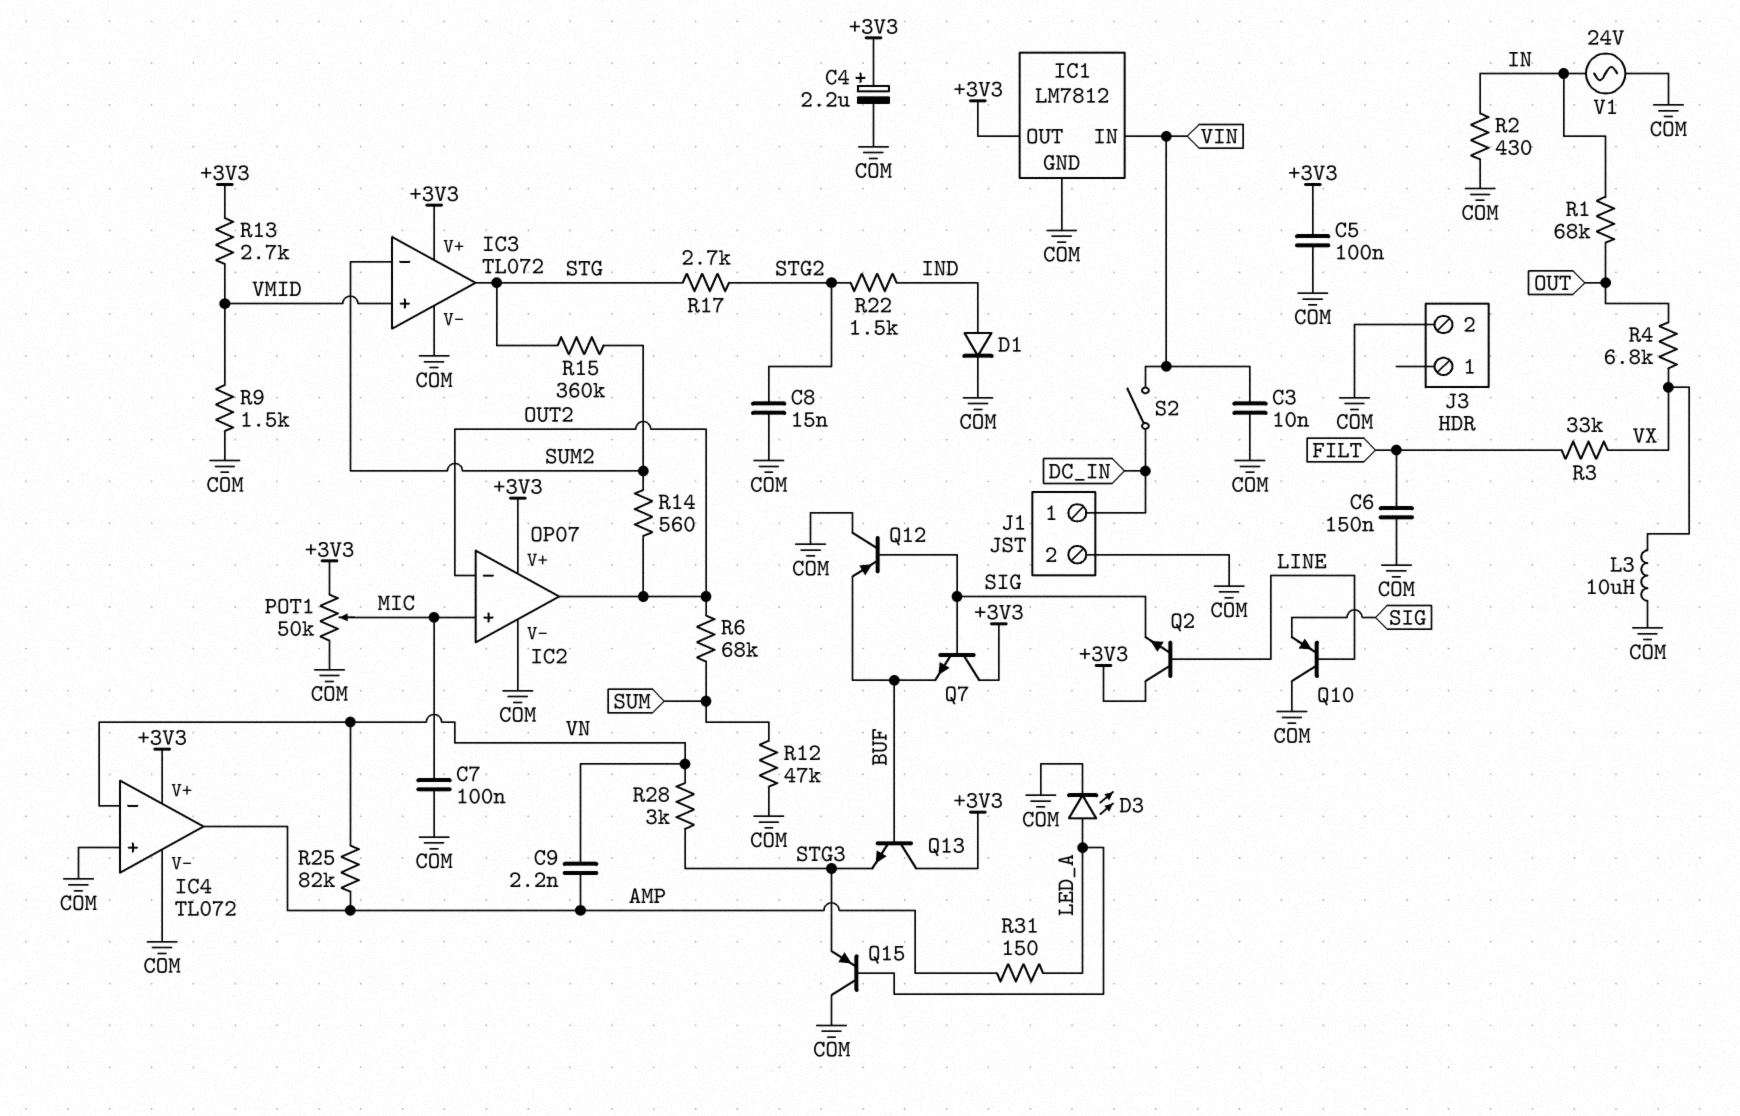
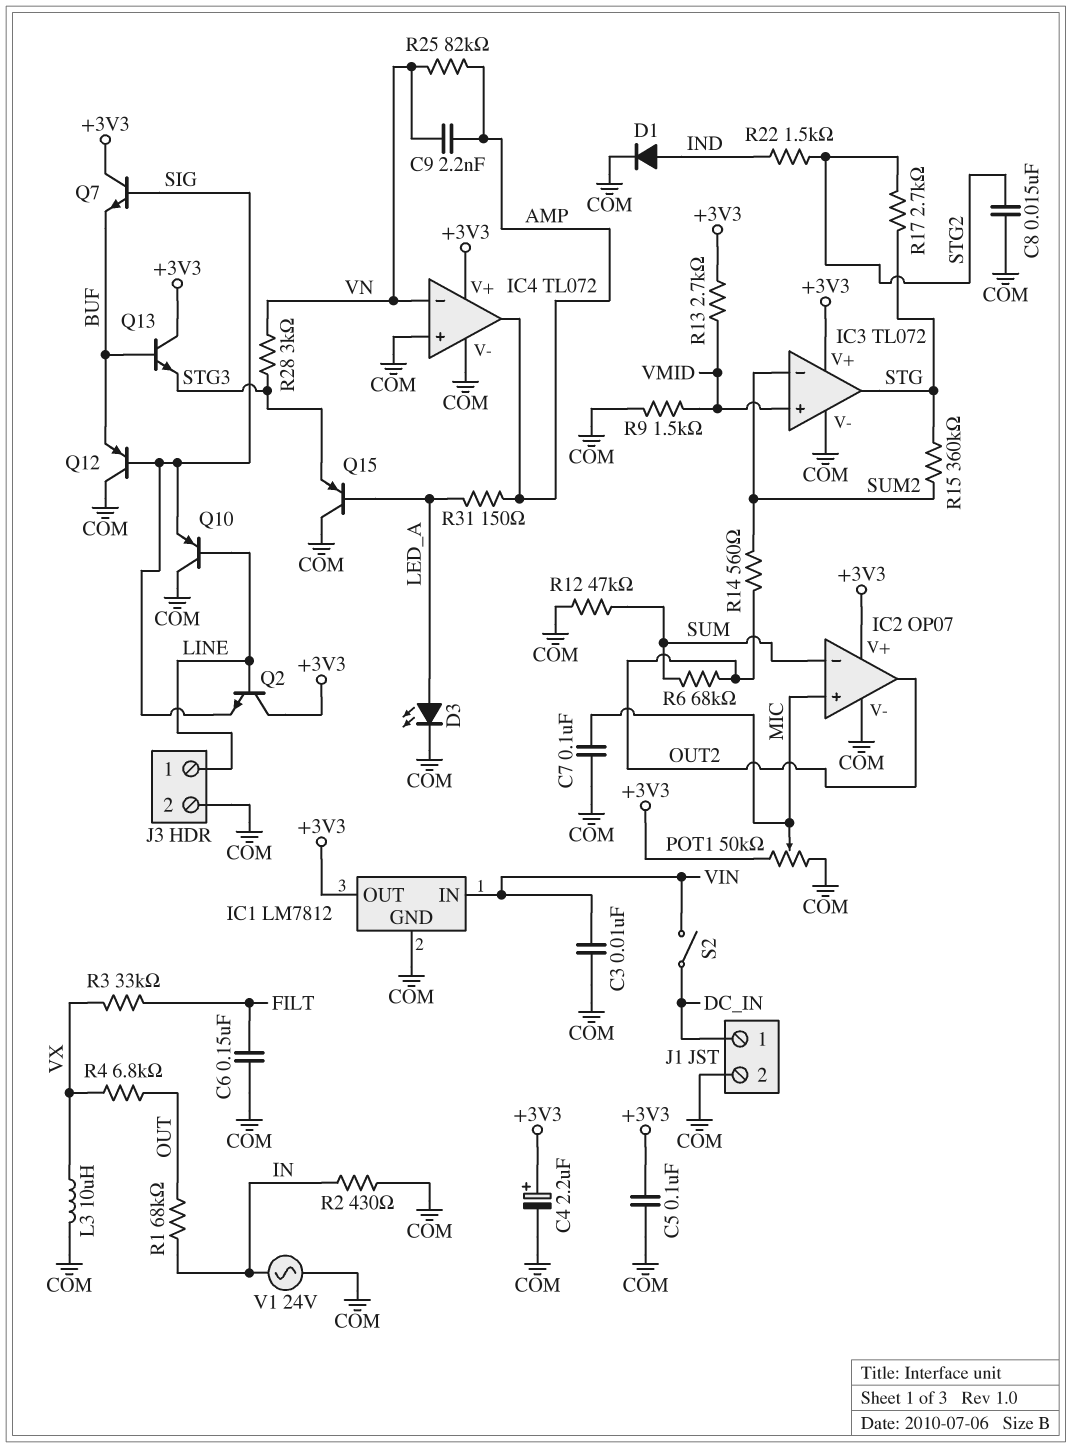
IC2 pin in-: OUT2 -> SUM
J3 pin 1: none -> LINE

